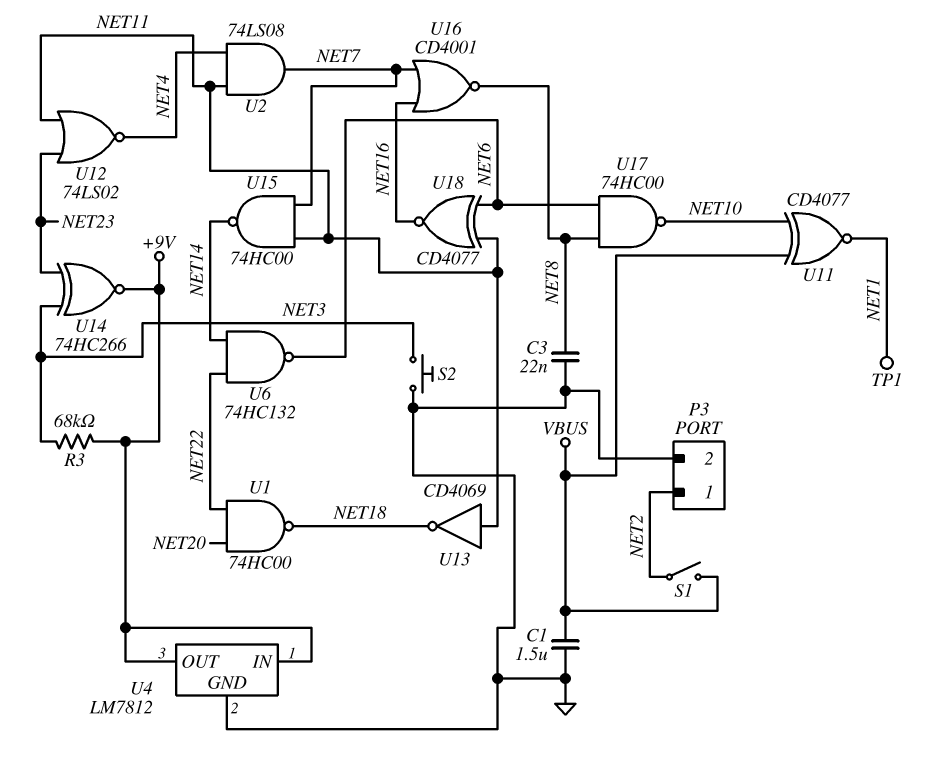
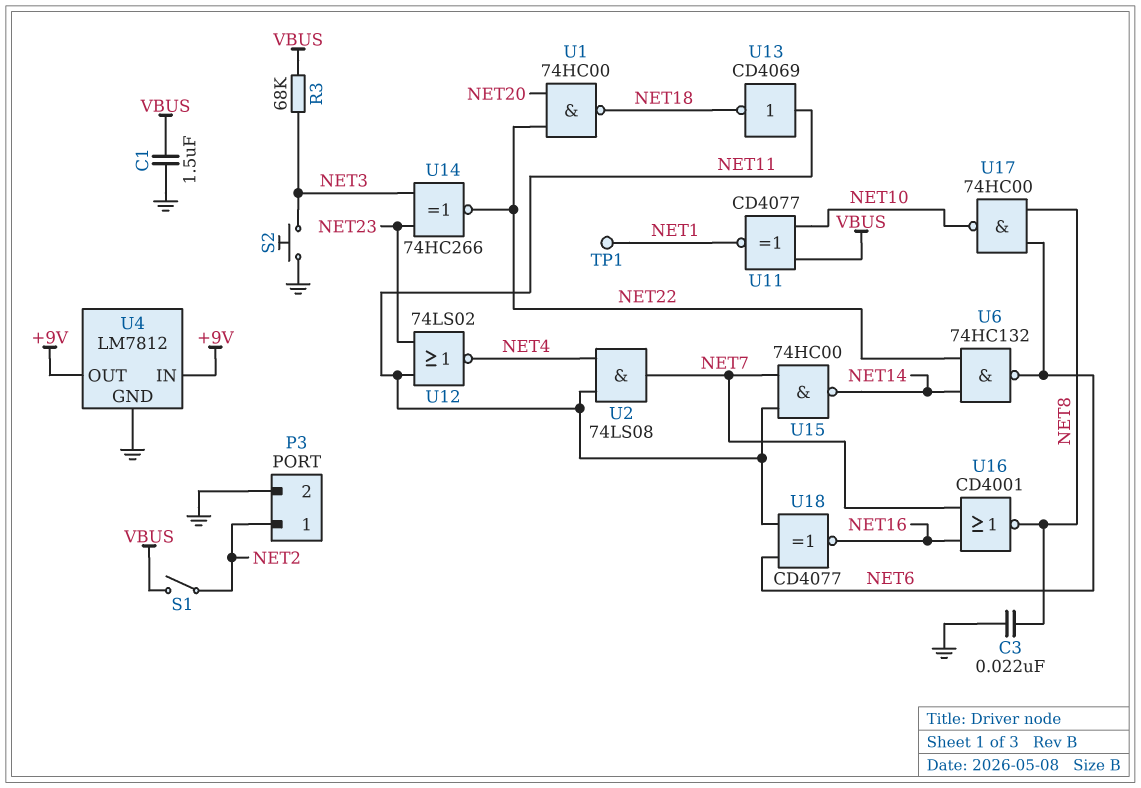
R3: 68k (+9V, NET3) -> 68k (NET3, VBUS)
U14: XNOR 74HC266 (in NET3, in NET23, out +9V) -> XNOR 74HC266 (in NET3, in NET23, out NET22)

